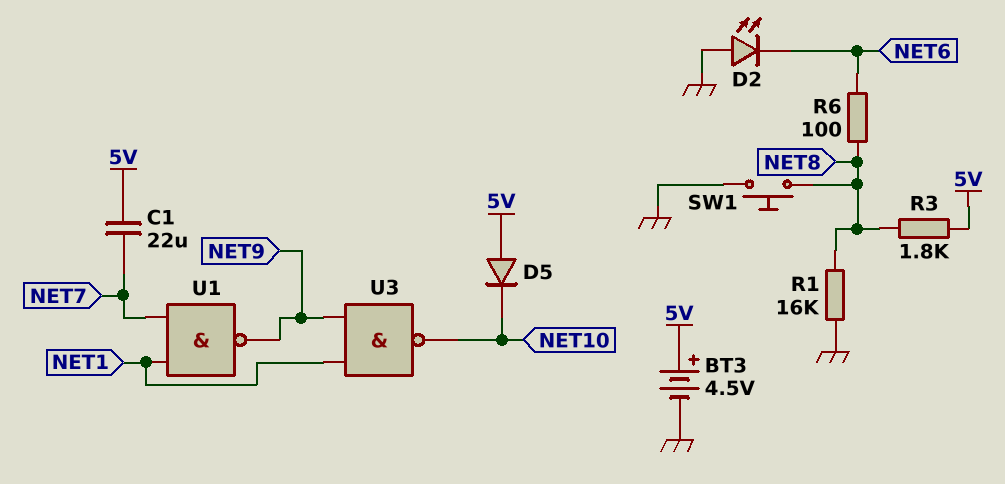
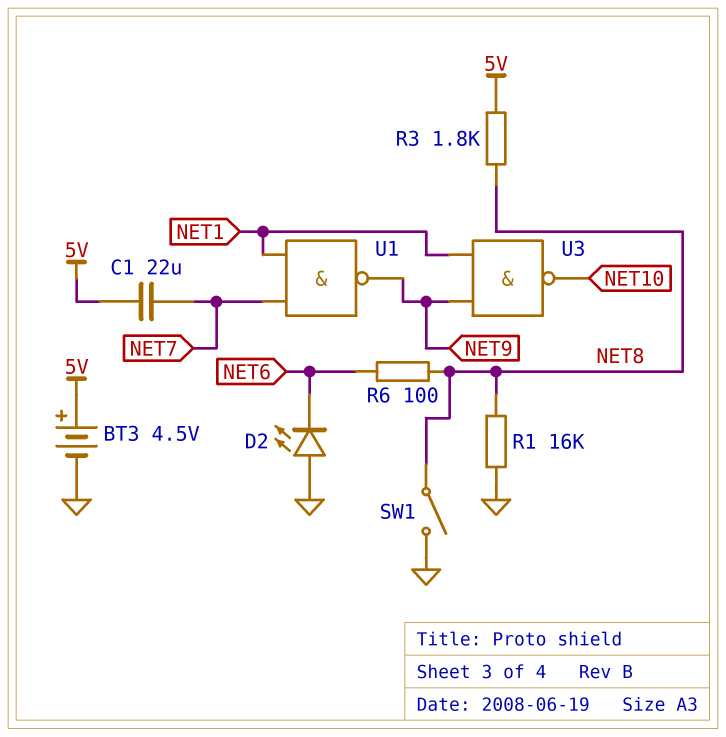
D5: diode (A 5V, K NET10) -> none
SW1: button (GND, NET8) -> switch (GND, NET8)

